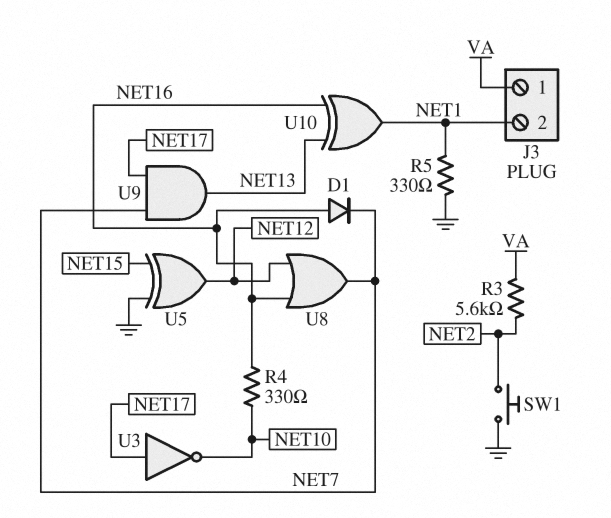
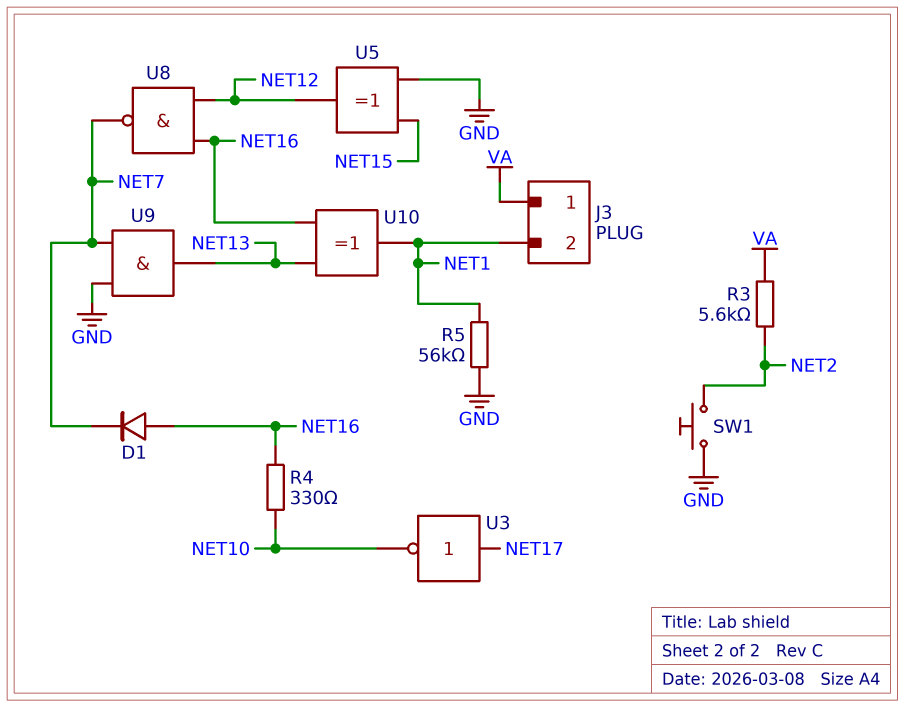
R5: 330 (GND, NET1) -> 56k (GND, NET1)
U8: OR (in NET12, in NET16, out NET7) -> NAND (in NET12, in NET16, out NET7)
U9: AND (in NET7, in NET17, out NET13) -> AND (in GND, in NET7, out NET13)

